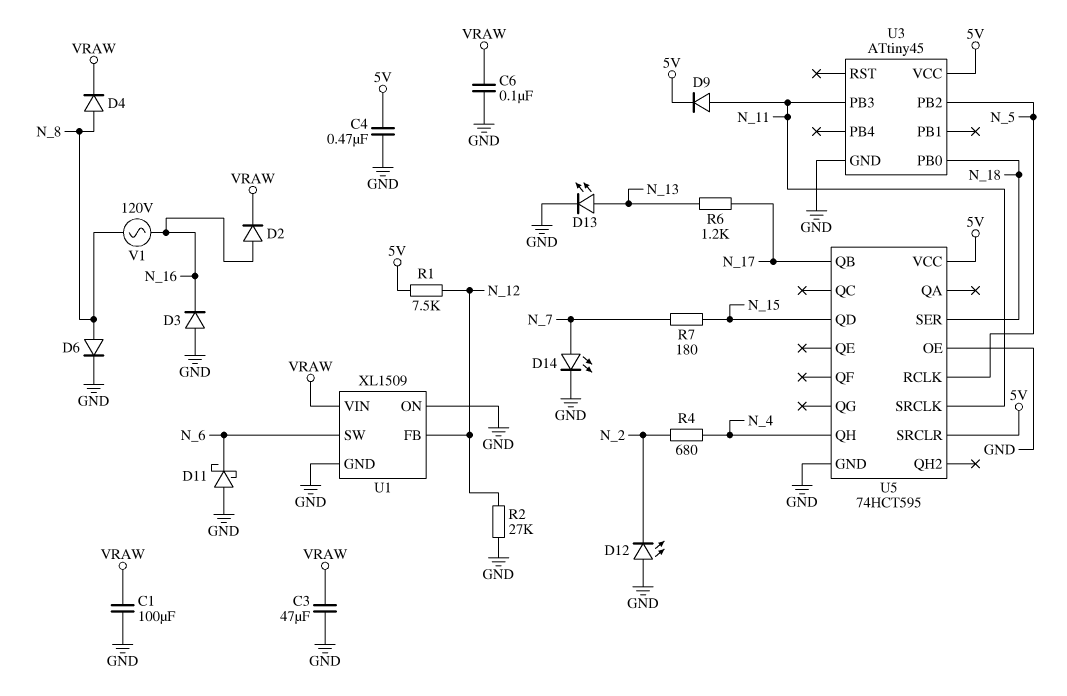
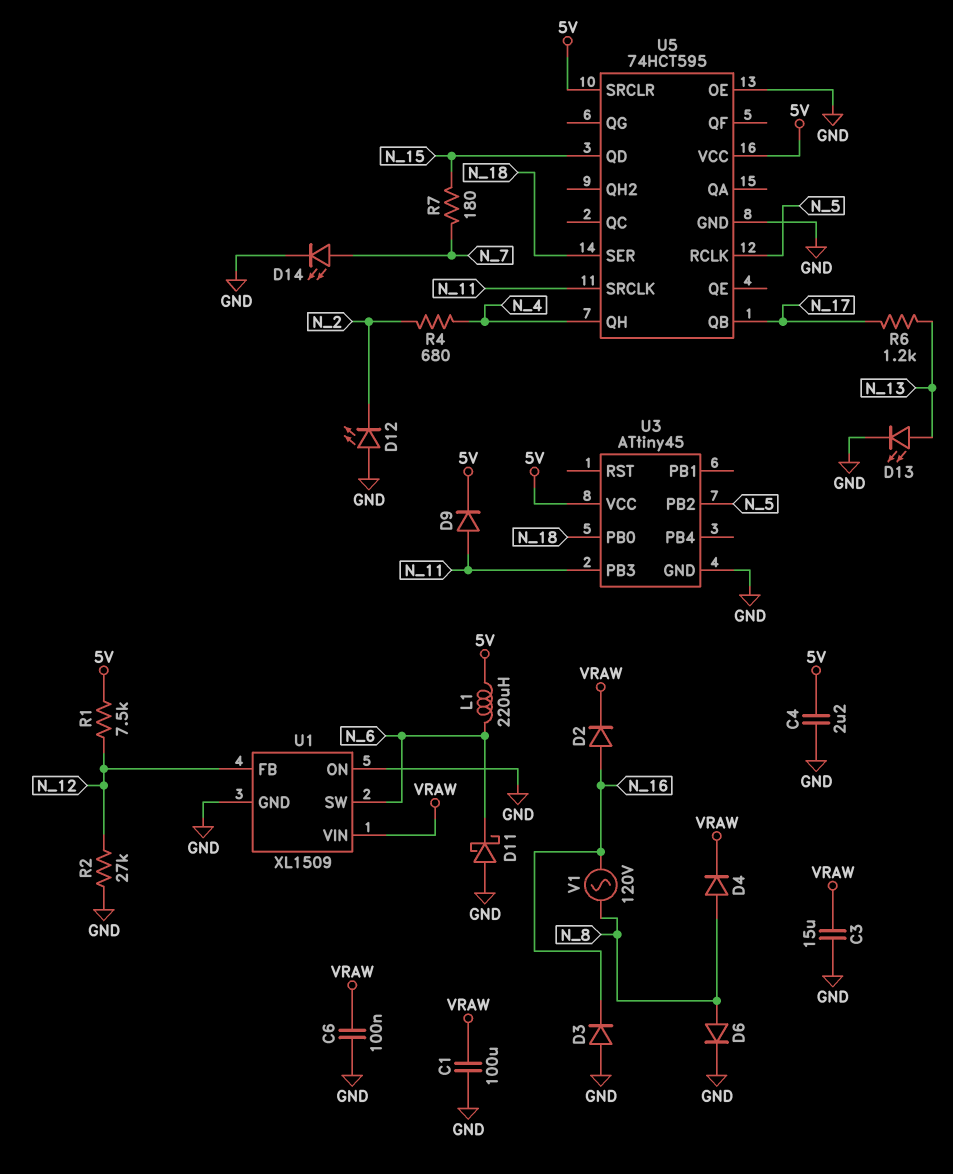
C3: 47uF (GND, VRAW) -> 15uF (GND, VRAW)
C4: 470nF (5V, GND) -> 2.2uF (5V, GND)
L1: none -> 220uH (5V, N_6)

